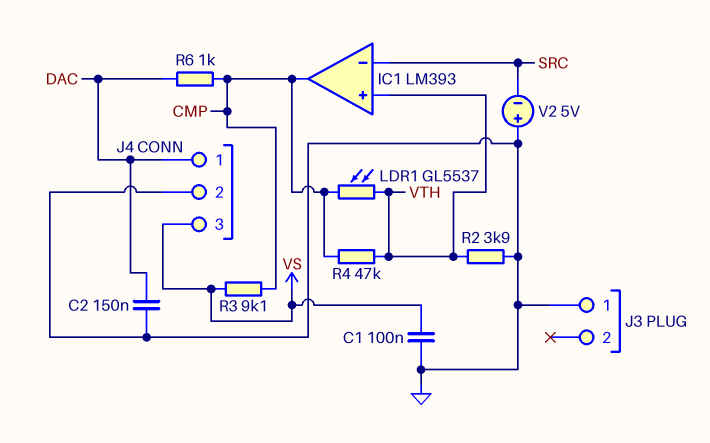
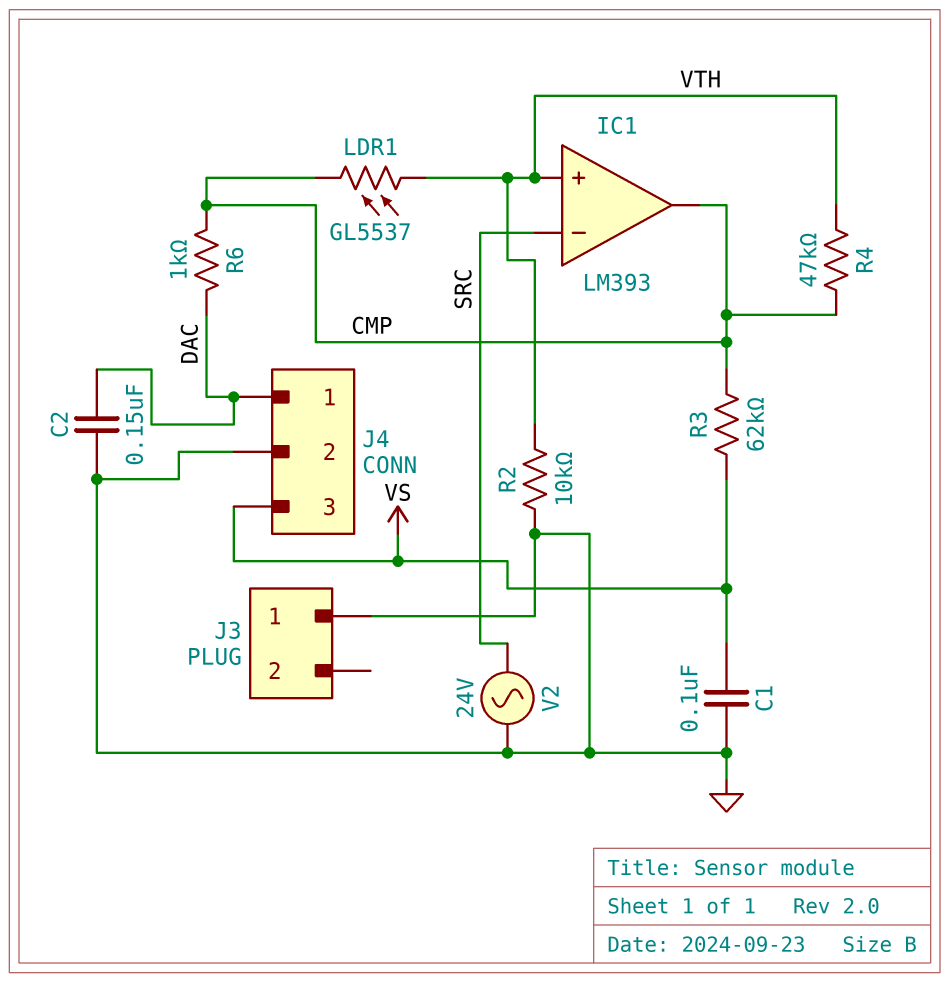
R2: 3.9k (GND, VTH) -> 10k (GND, VTH)
R3: 9.1k (CMP, VS) -> 62k (CMP, VS)
V2: 5V (plus GND, minus SRC) -> AC 24V (GND, SRC)

